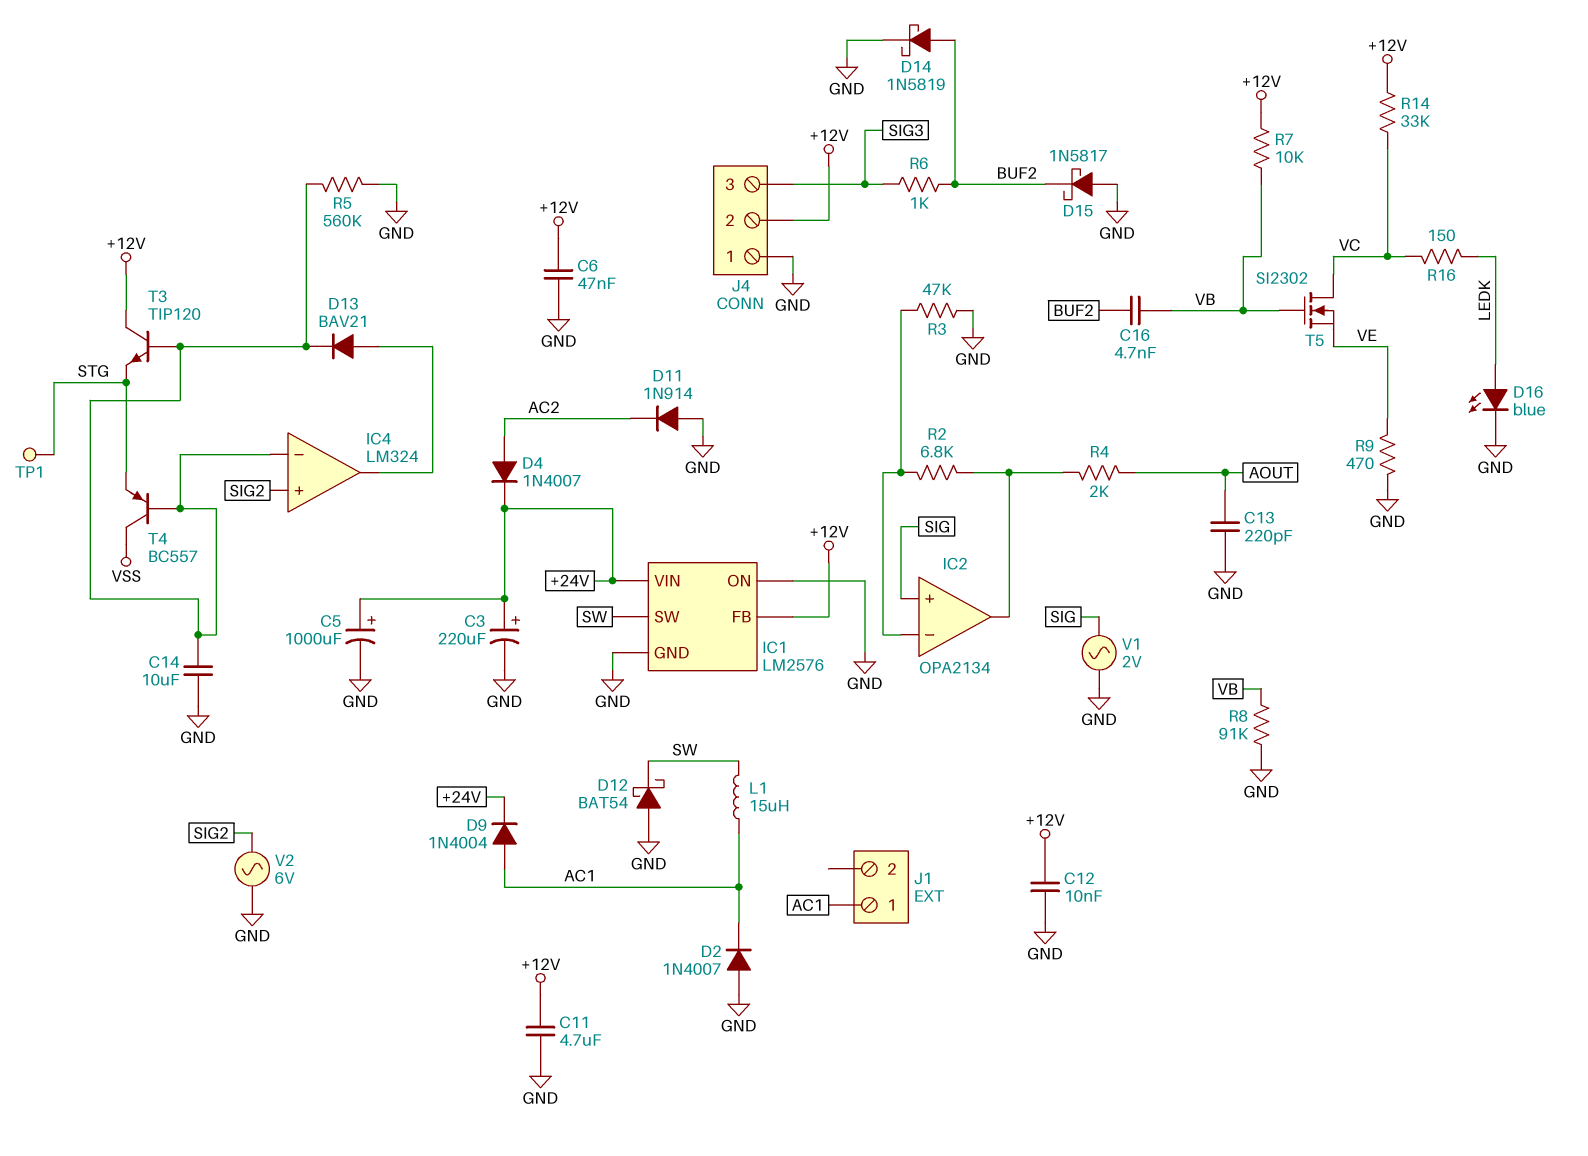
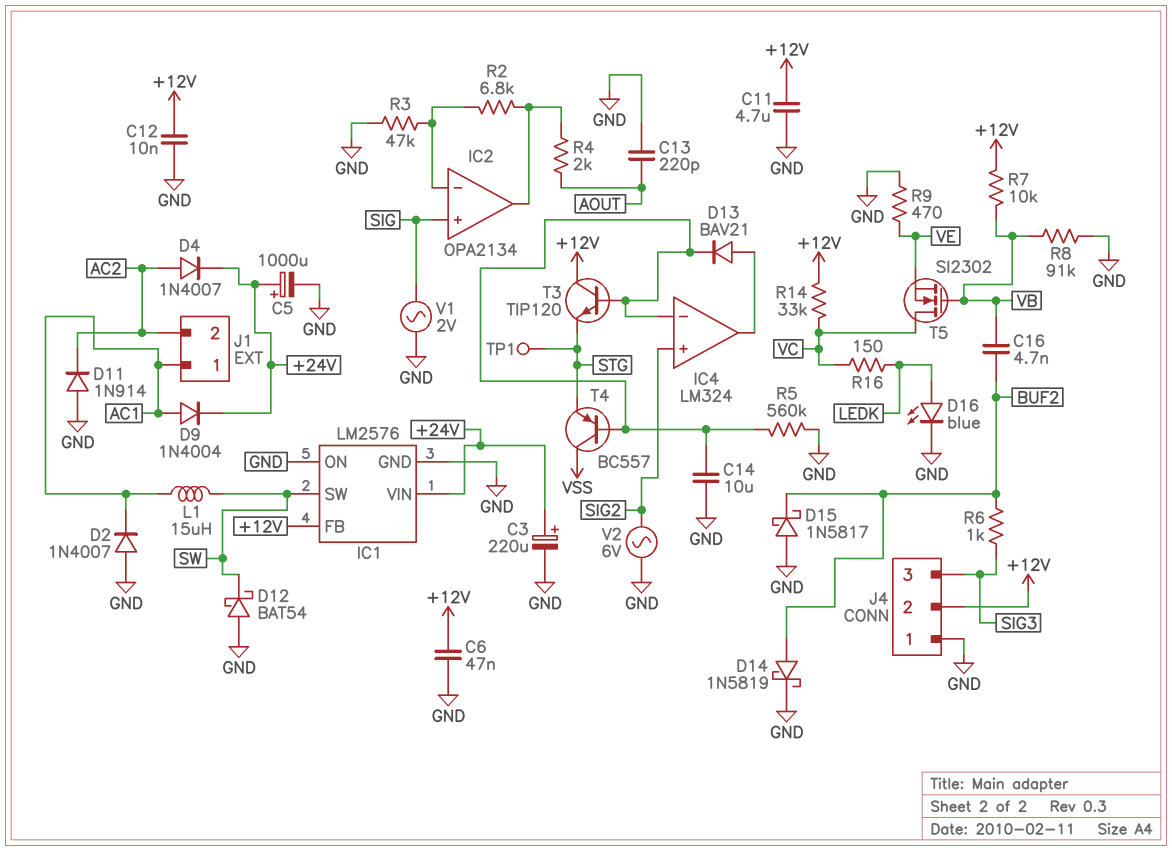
J1 pin 2: none -> AC2

